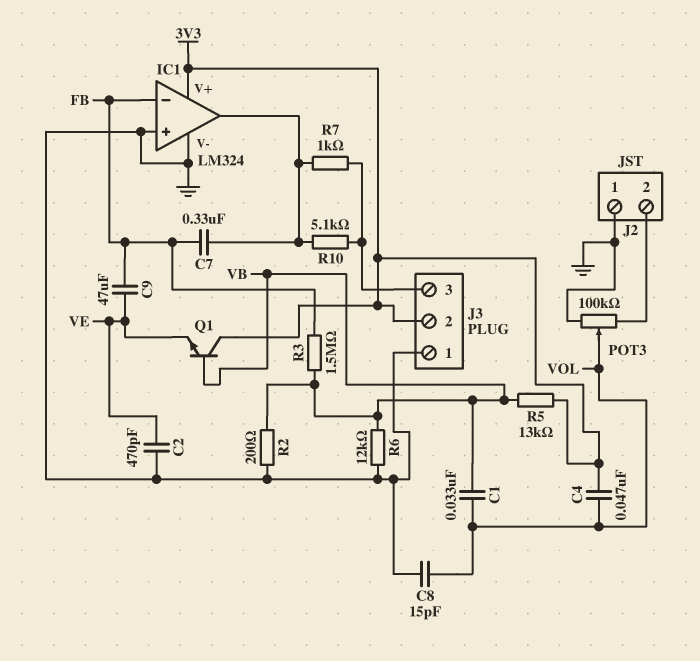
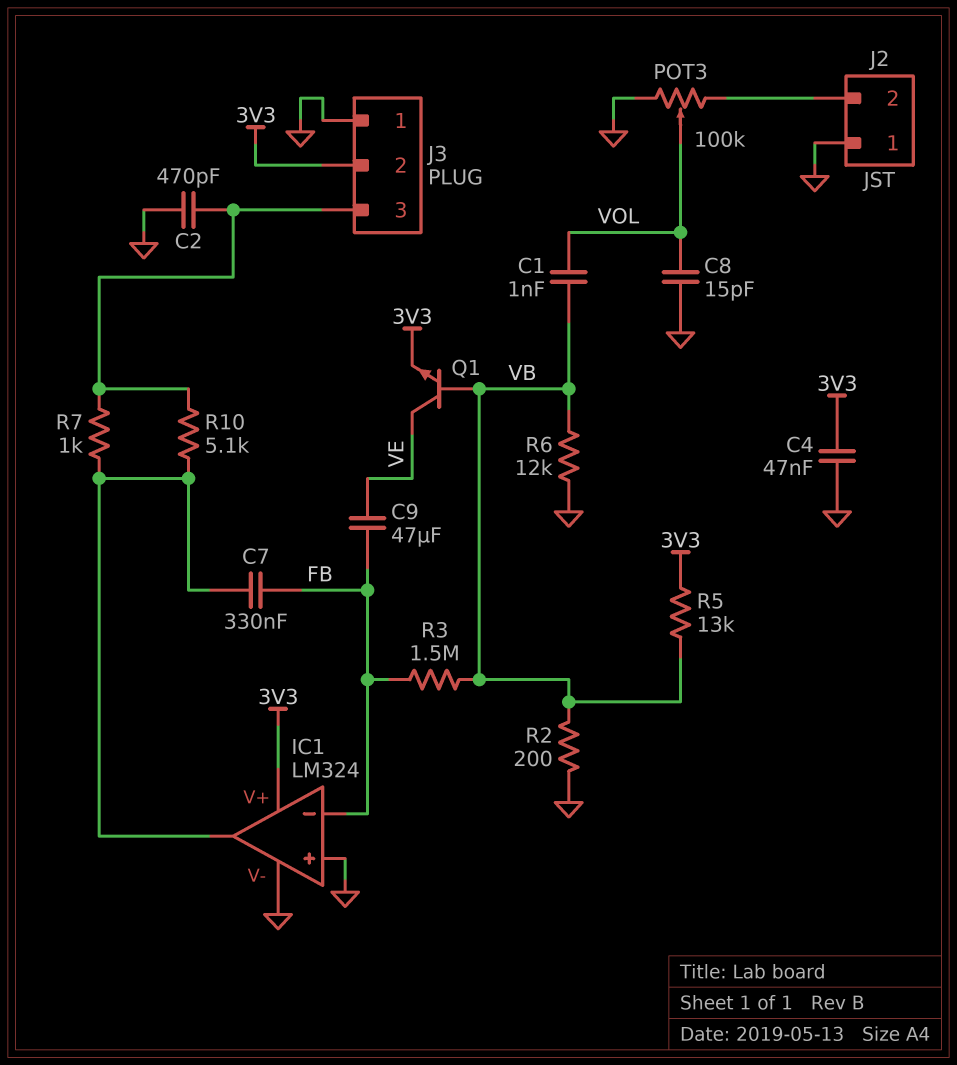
C1: 33nF (VB, VOL) -> 1nF (VB, VOL)
C2: 470pF (GND, VE) -> 470pF (GND, J3/3)
C4: 47nF (3V3, VOL) -> 47nF (3V3, GND)
Q1: NPN (B VB, C 3V3, E VE) -> NPN (B VB, C VE, E 3V3)

